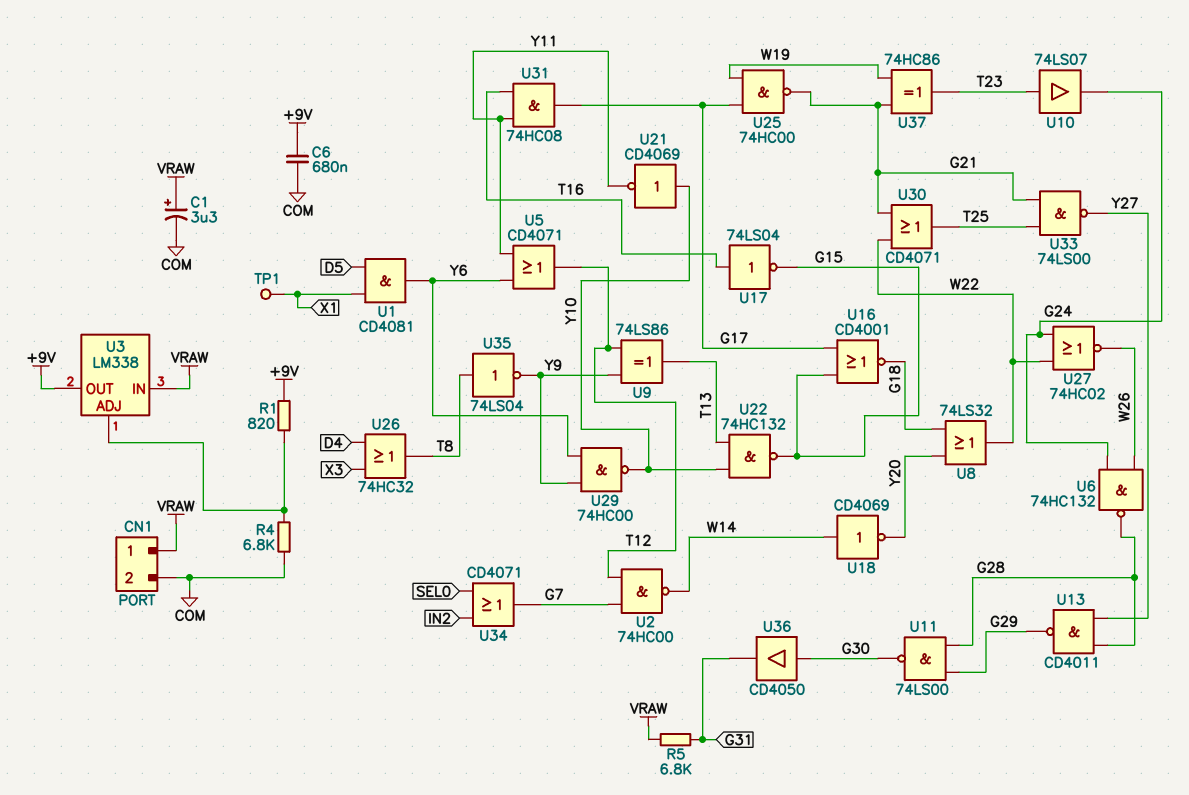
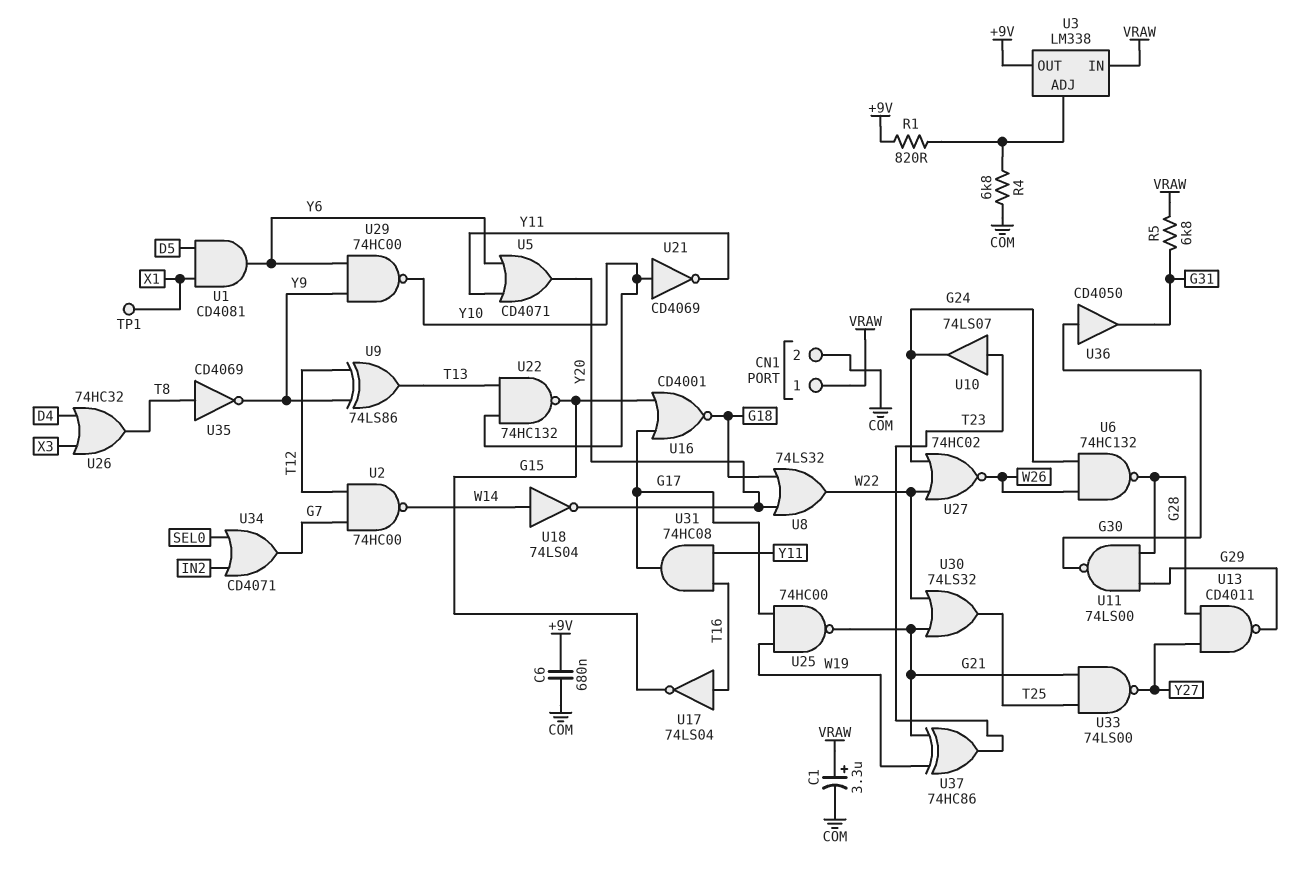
U5: OR CD4071 (in Y6, in Y11, out T12) -> OR CD4071 (in Y6, in Y11, out Y20)
U18: NOT CD4069 (in W14, out Y20) -> NOT 74LS04 (in W14, out Y20)
U30: OR CD4071 (in G21, in W22, out T25) -> OR 74LS32 (in G21, in W22, out T25)
U35: NOT 74LS04 (in T8, out Y9) -> NOT CD4069 (in T8, out Y9)

